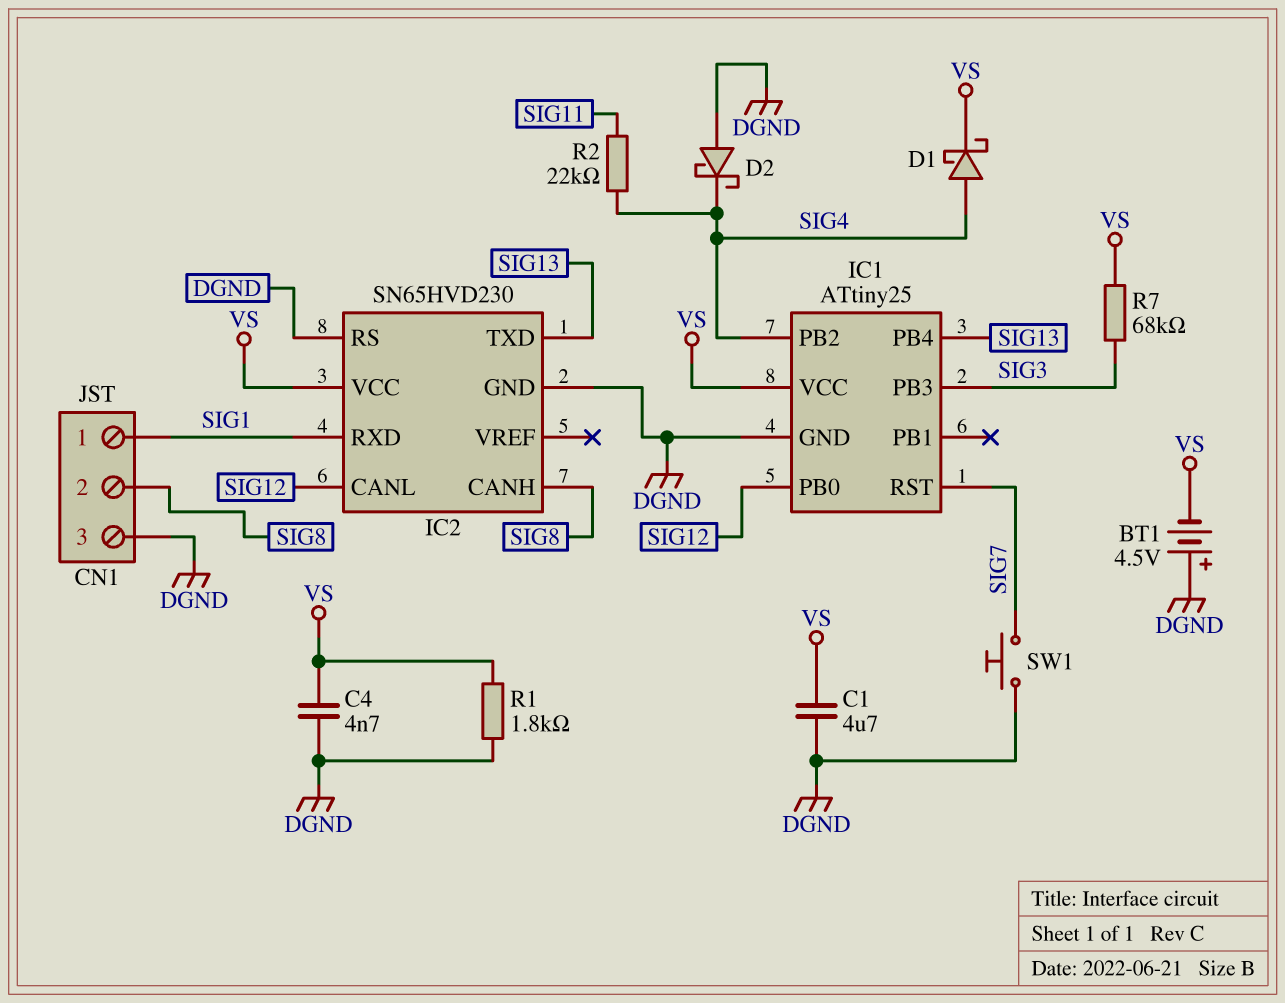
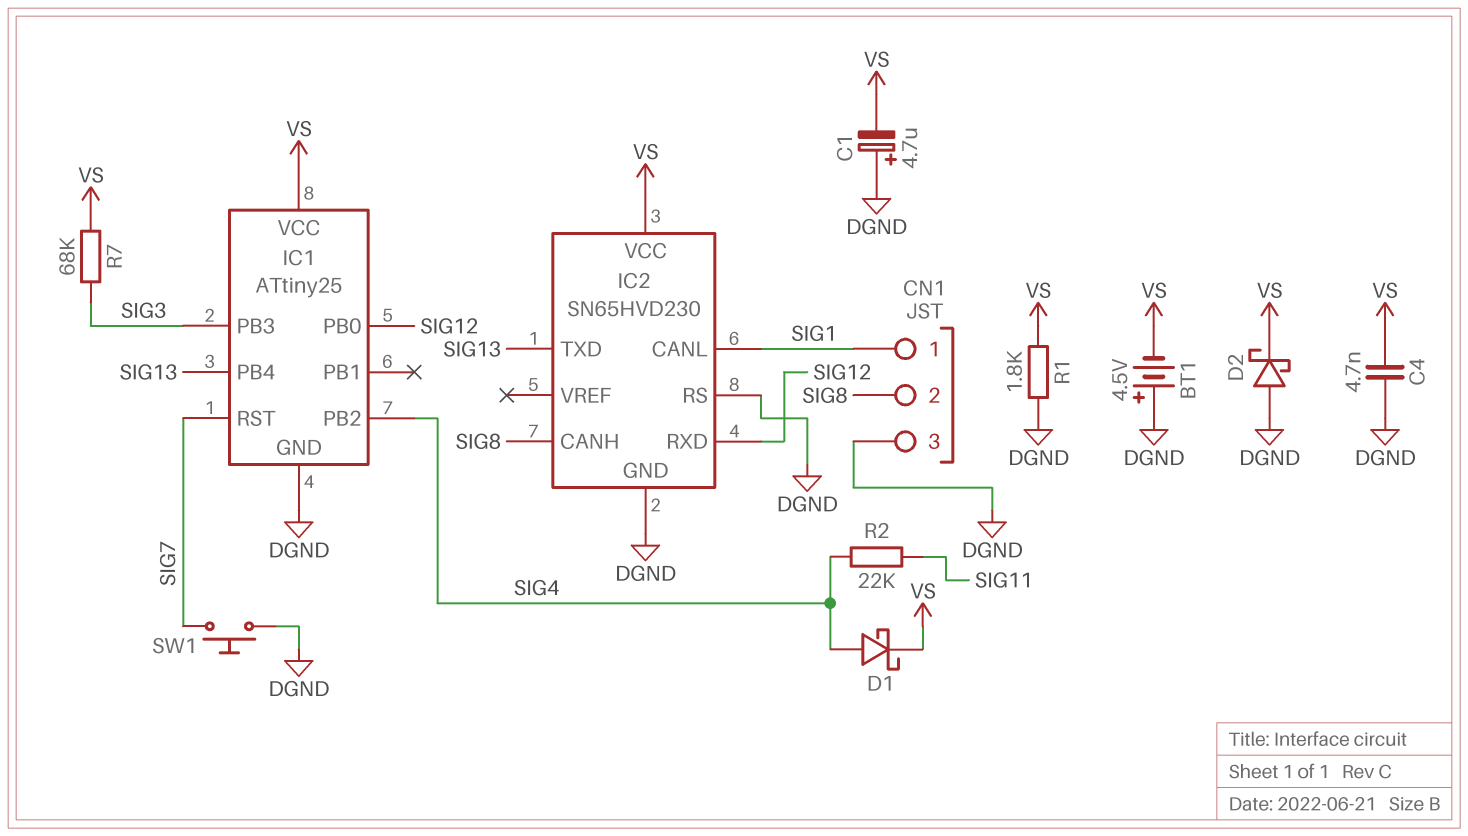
C1: 4.7uF (DGND, VS) -> 4.7uF (plus DGND, minus VS)
D2: schottky (A DGND, K SIG4) -> schottky (A DGND, K VS)
IC2 pin CANL: SIG12 -> SIG1
IC2 pin RXD: SIG1 -> SIG12

